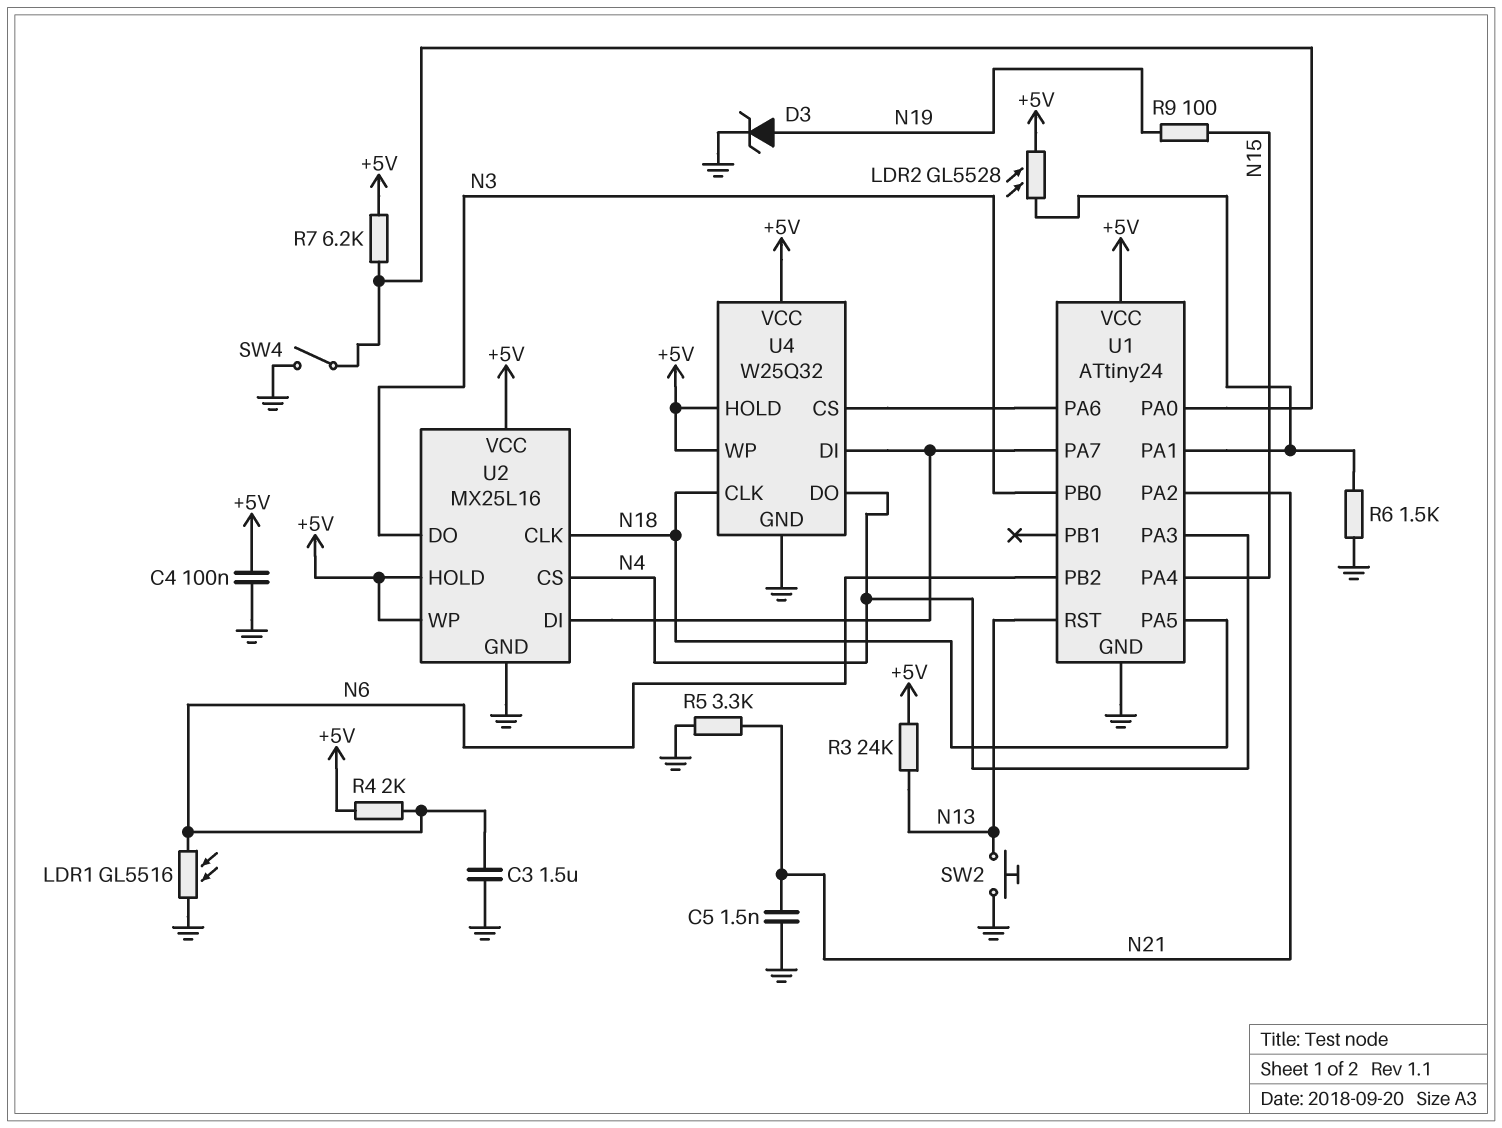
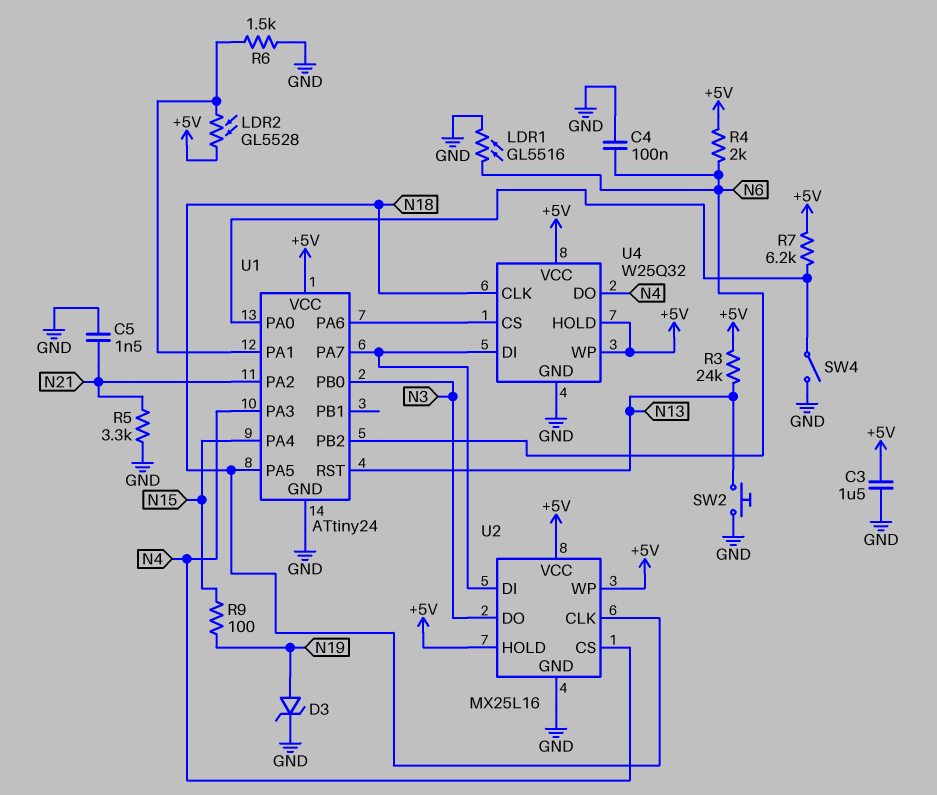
C3: 1.5uF (GND, N6) -> 1.5uF (+5V, GND)
C4: 100nF (+5V, GND) -> 100nF (GND, N6)

